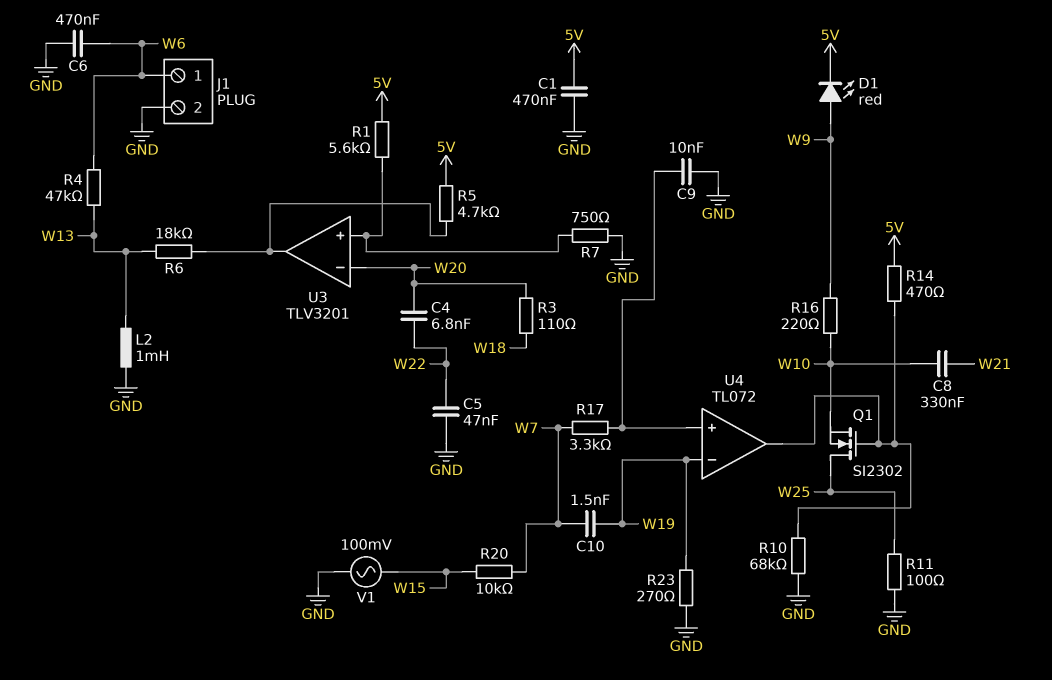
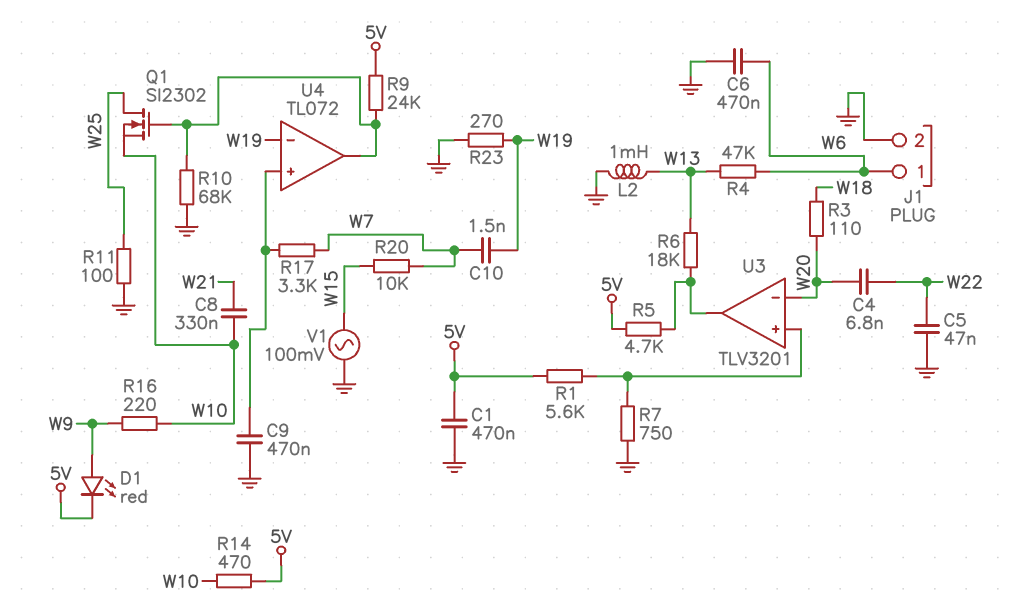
C9: 10nF (GND, U4/in+) -> 470nF (GND, U4/in+)
R9: none -> 24k (5V, U4/out)
R14: 470 (5V, U4/out) -> 470 (5V, W10)

